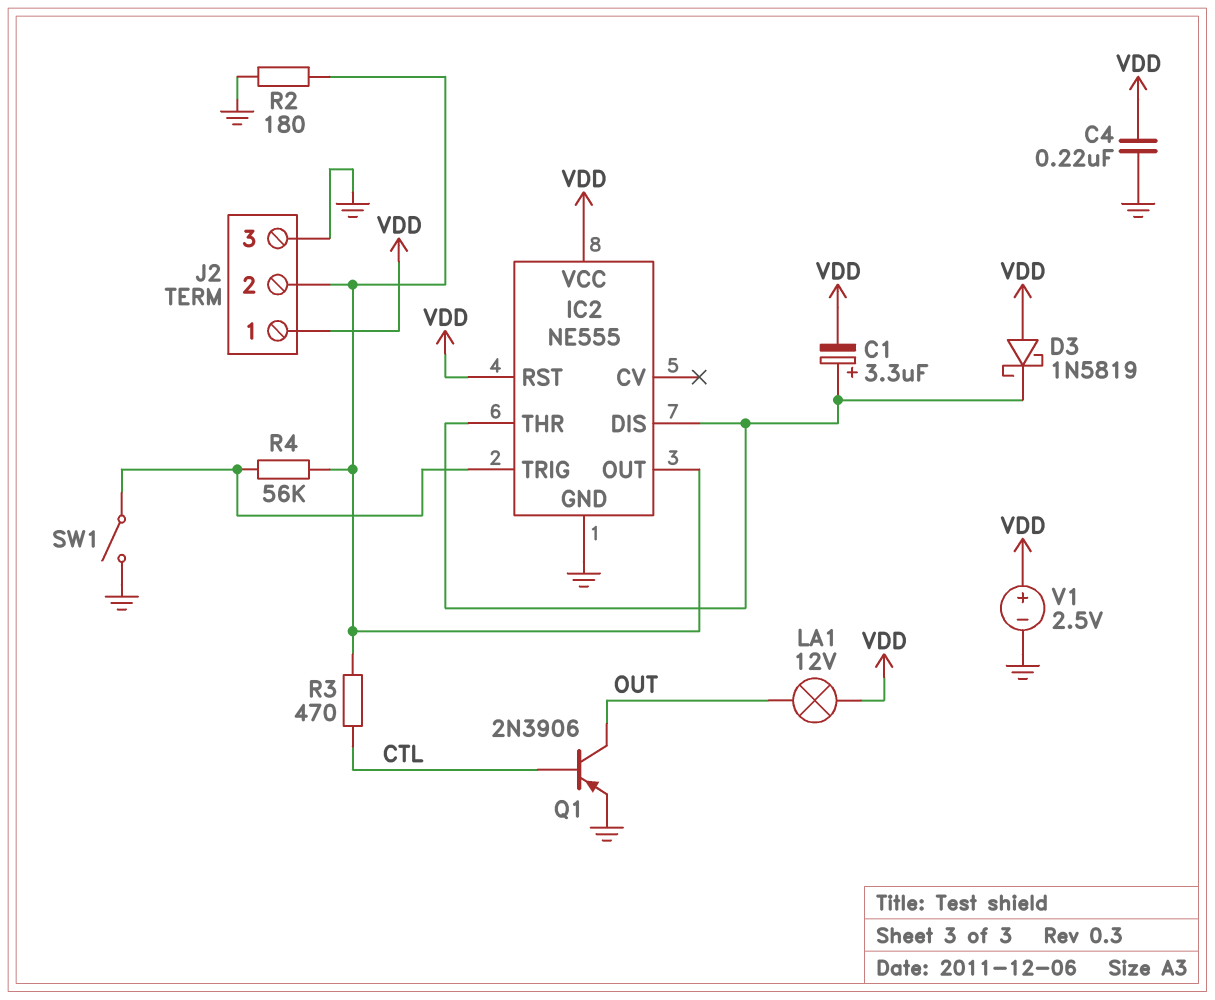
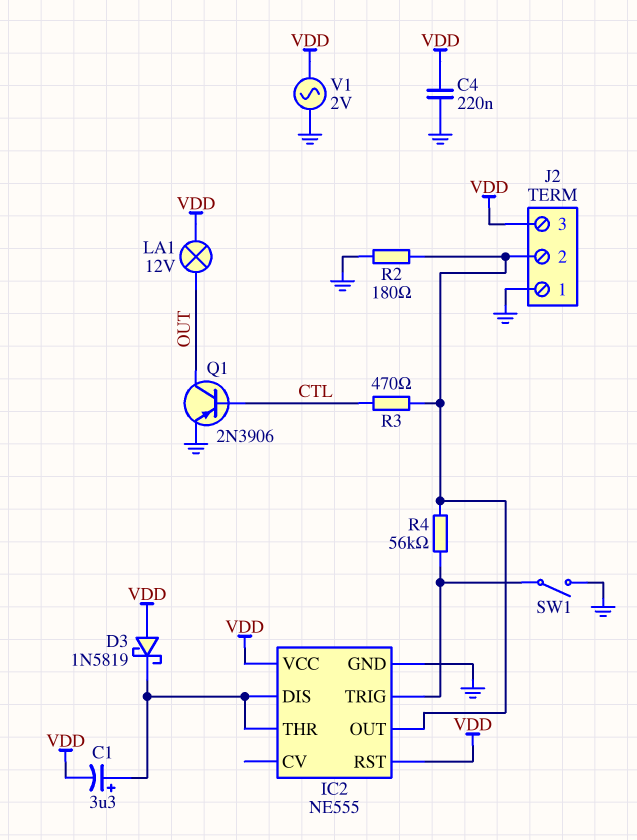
J2 pin 1: VDD -> GND
J2 pin 3: GND -> VDD
V1: 2.5V (plus VDD, minus GND) -> AC 2V (GND, VDD)

